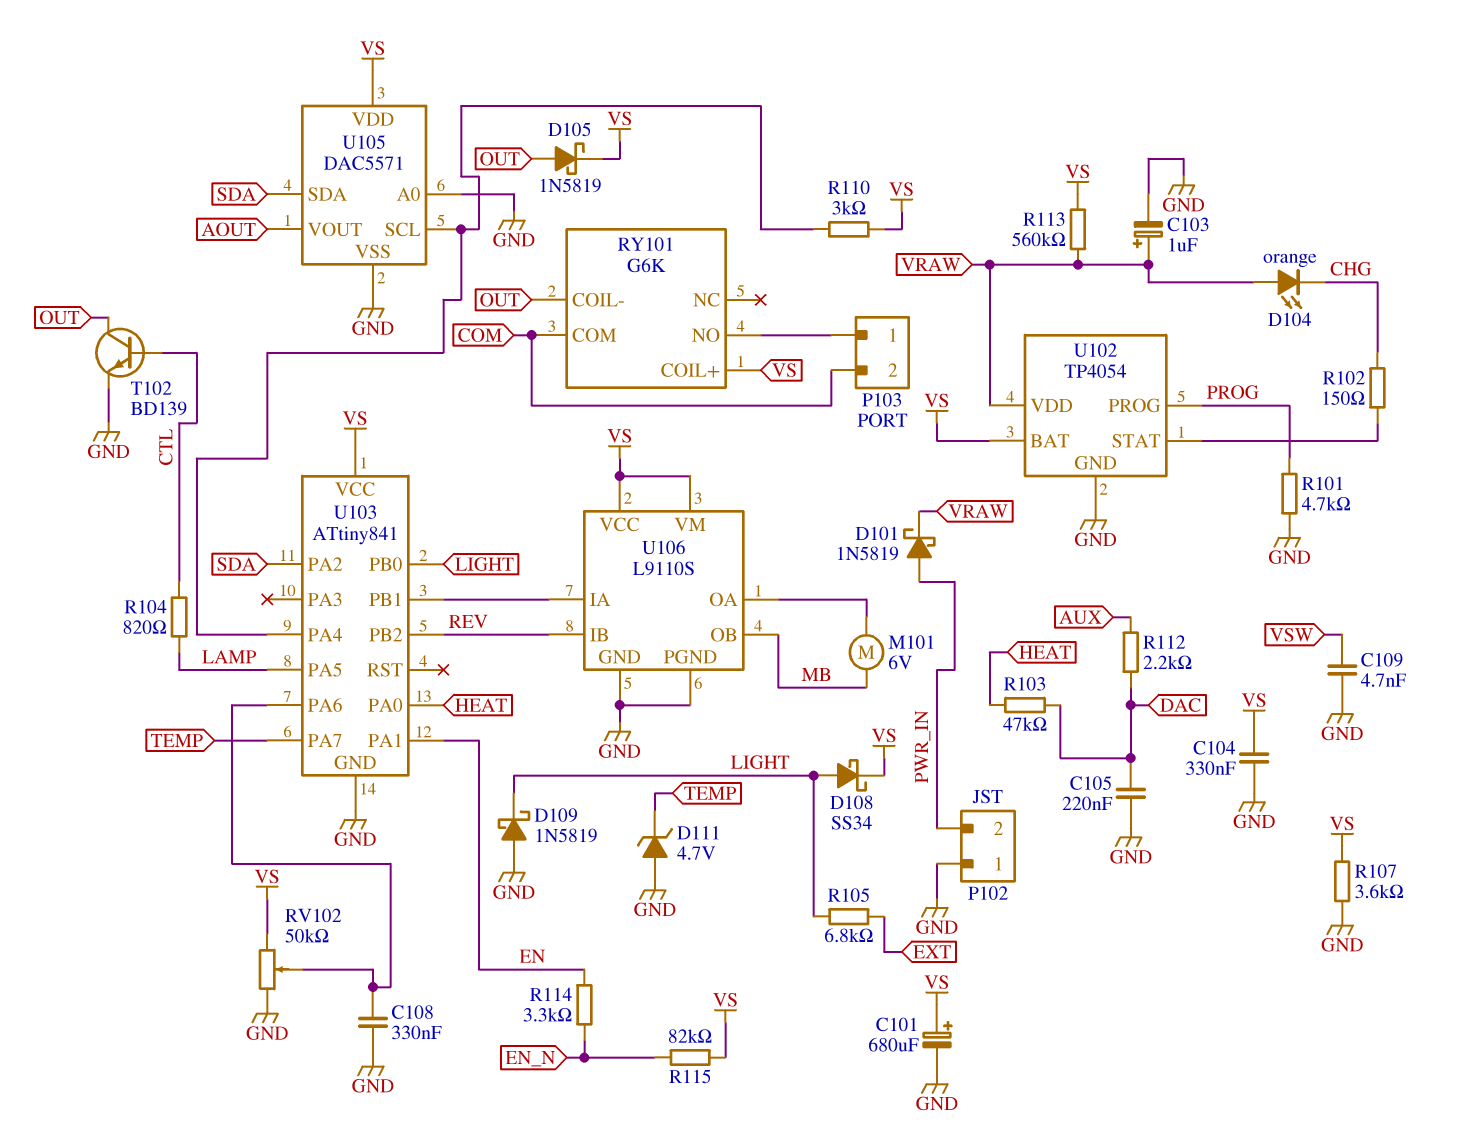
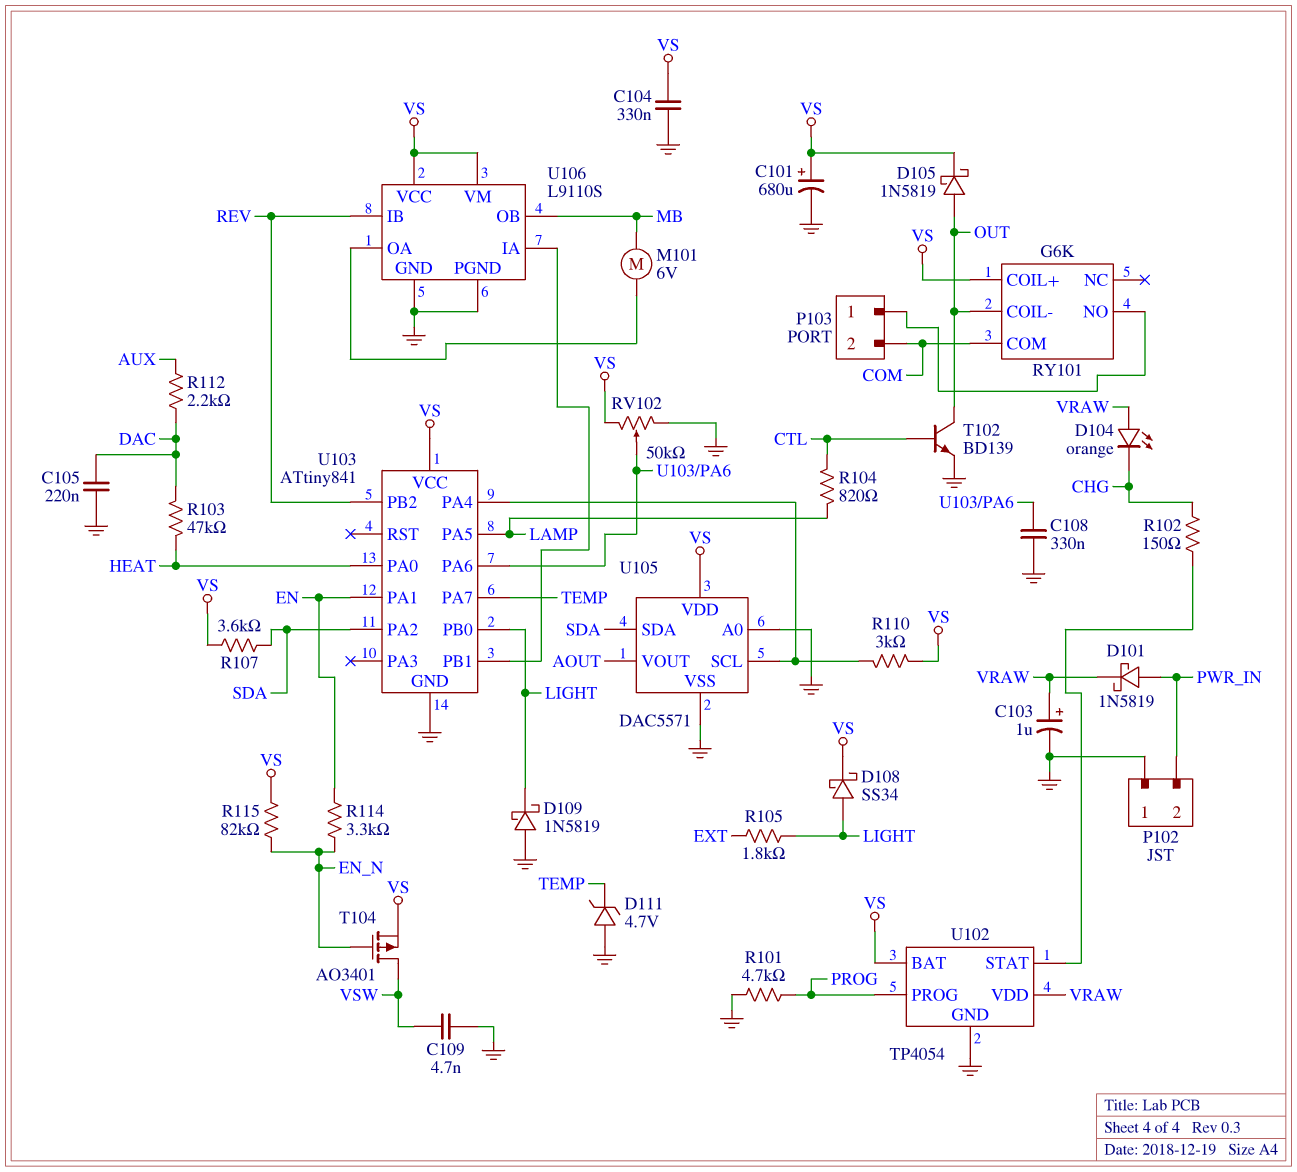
R105: 6.8k (EXT, LIGHT) -> 1.8k (EXT, LIGHT)
R107: 3.6k (GND, VS) -> 3.6k (SDA, VS)
R113: 560k (VRAW, VS) -> none
T104: none -> PMOS AO3401 (G EN_N, D VSW, S VS)

